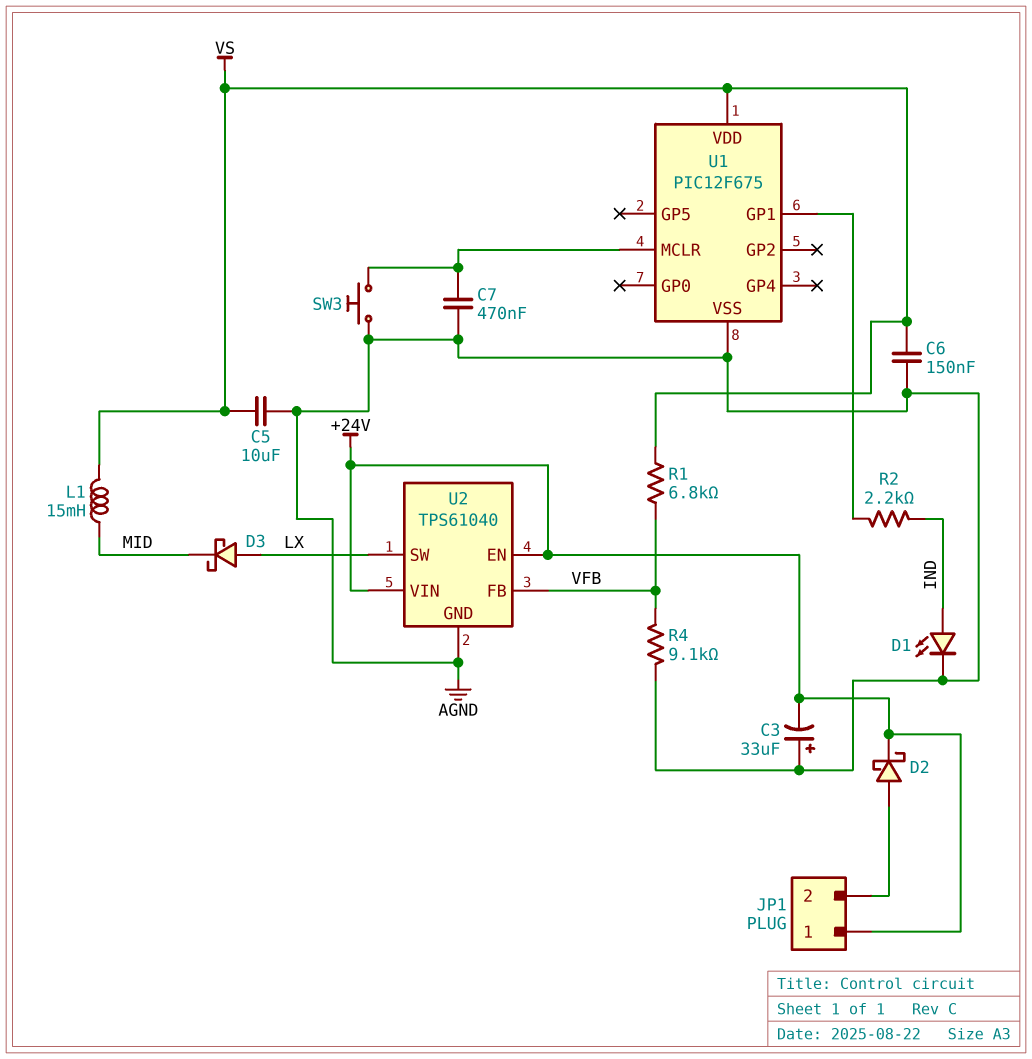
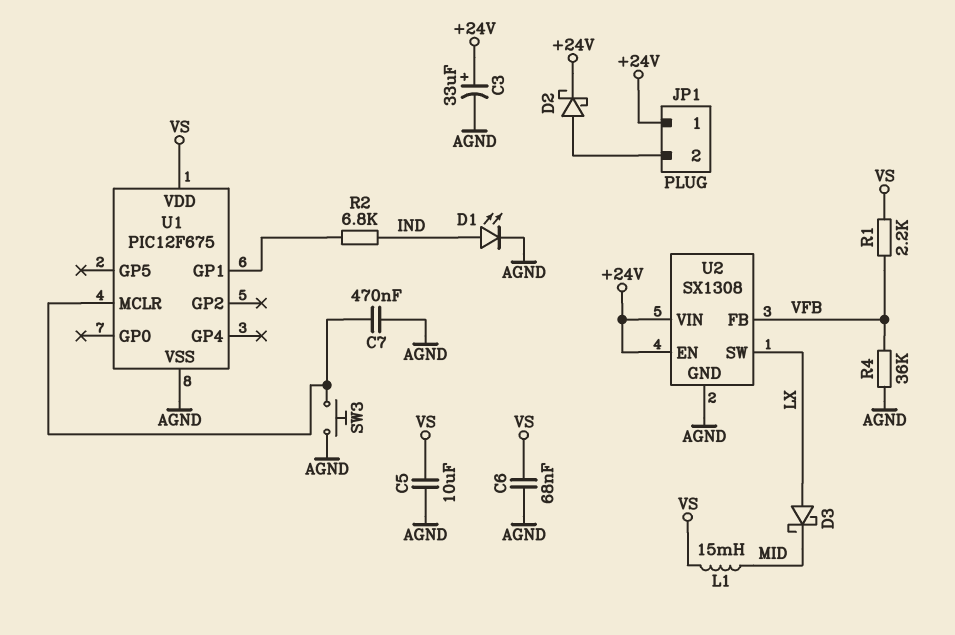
C3: 33uF (plus AGND, minus +24V) -> 33uF (plus +24V, minus AGND)
C6: 150nF (AGND, VS) -> 68nF (AGND, VS)
R1: 6.8k (VFB, VS) -> 2.2k (VFB, VS)
R2: 2.2k (IND, U1/GP1) -> 6.8k (IND, U1/GP1)
R4: 9.1k (AGND, VFB) -> 36k (AGND, VFB)
U2: TPS61040 -> SX1308

